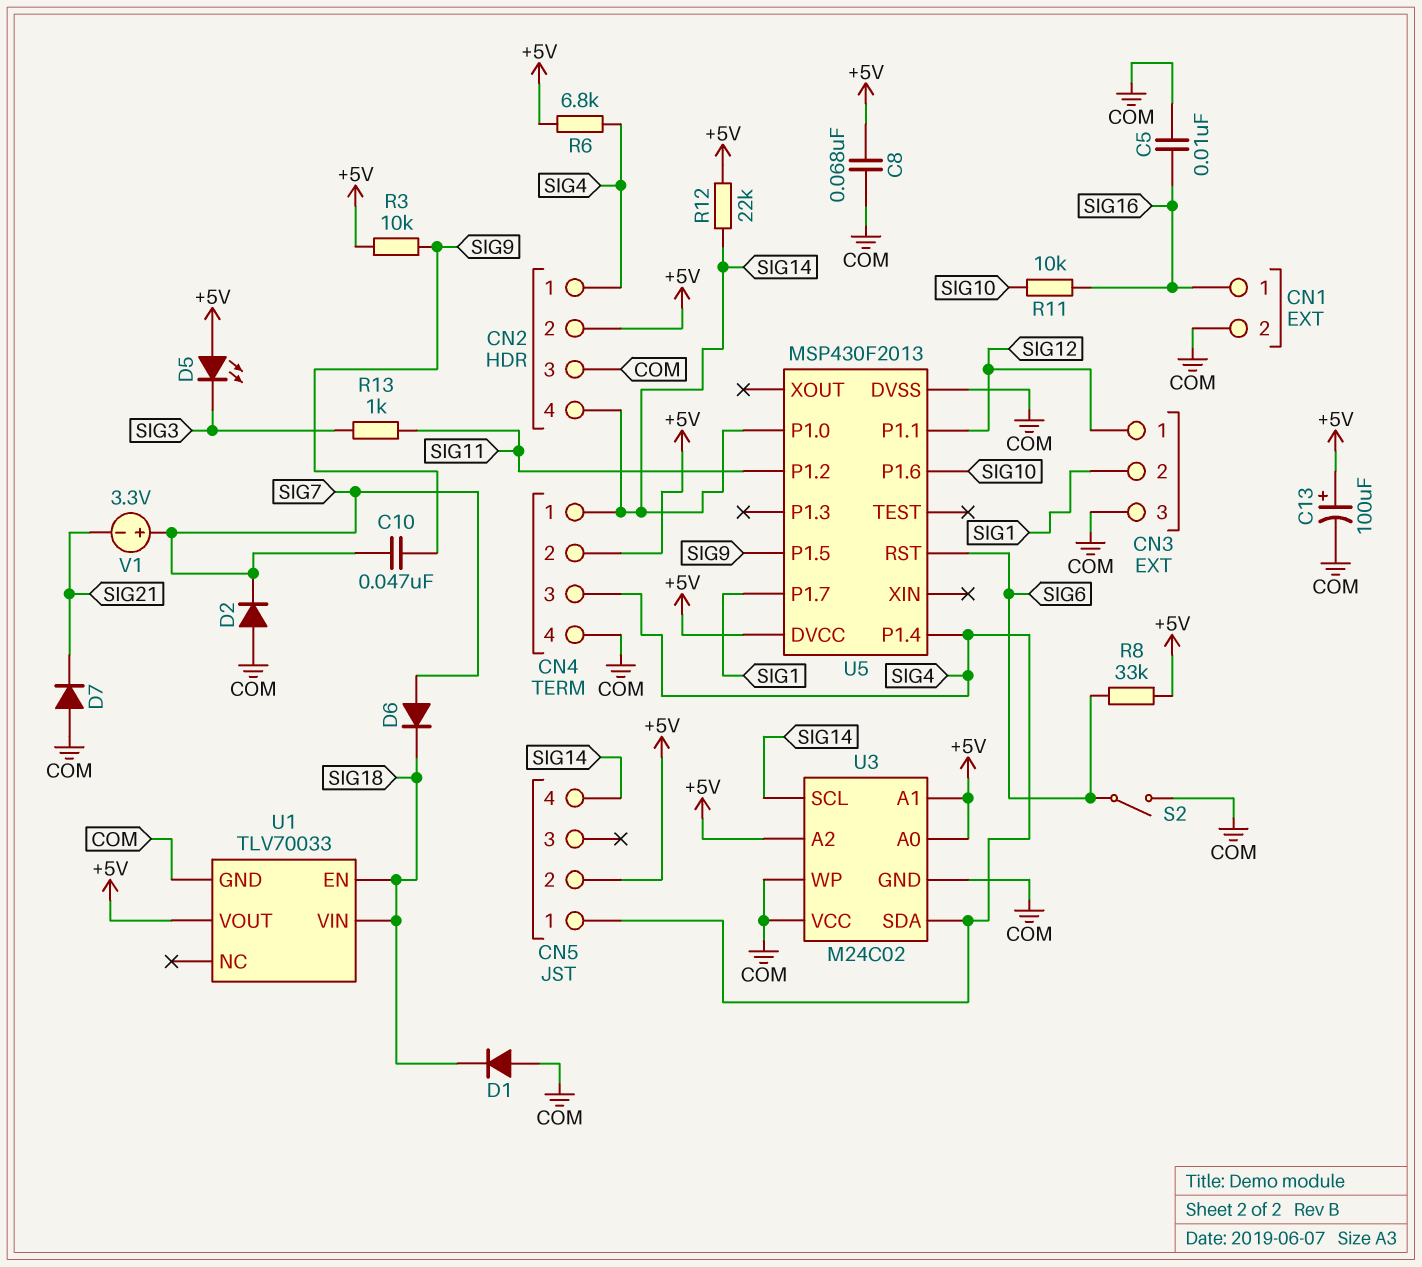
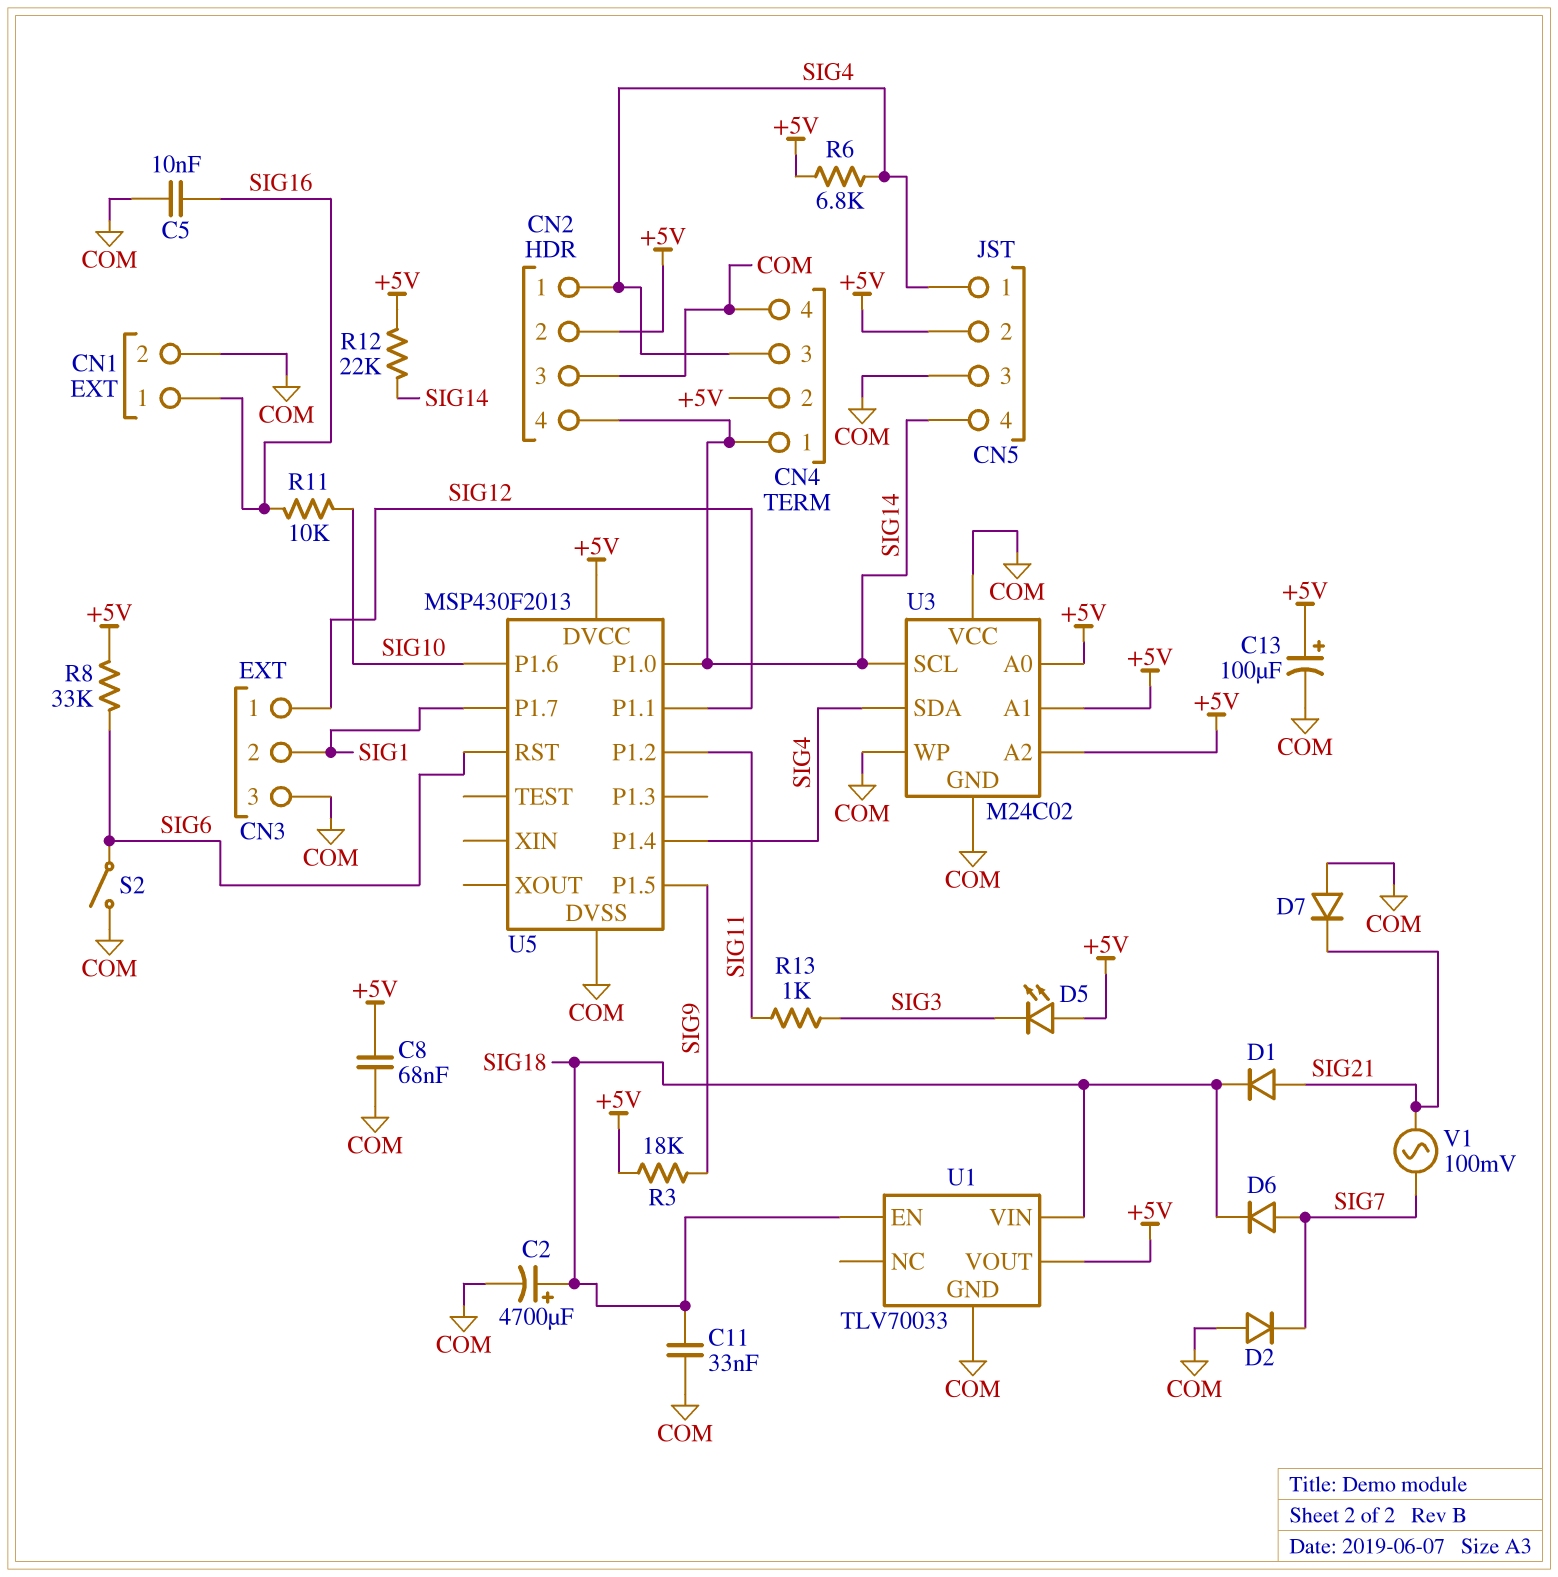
C2: none -> 4700uF (plus SIG18, minus COM)
C10: 47nF (SIG7, SIG9) -> none
C11: none -> 33nF (COM, SIG18)
CN5 pin 3: none -> COM
D1: diode (A COM, K SIG18) -> diode (A SIG21, K SIG18)
R3: 10k (+5V, SIG9) -> 18k (+5V, SIG9)
V1: 3.3V (plus SIG7, minus SIG21) -> AC 100mV (SIG7, SIG21)

